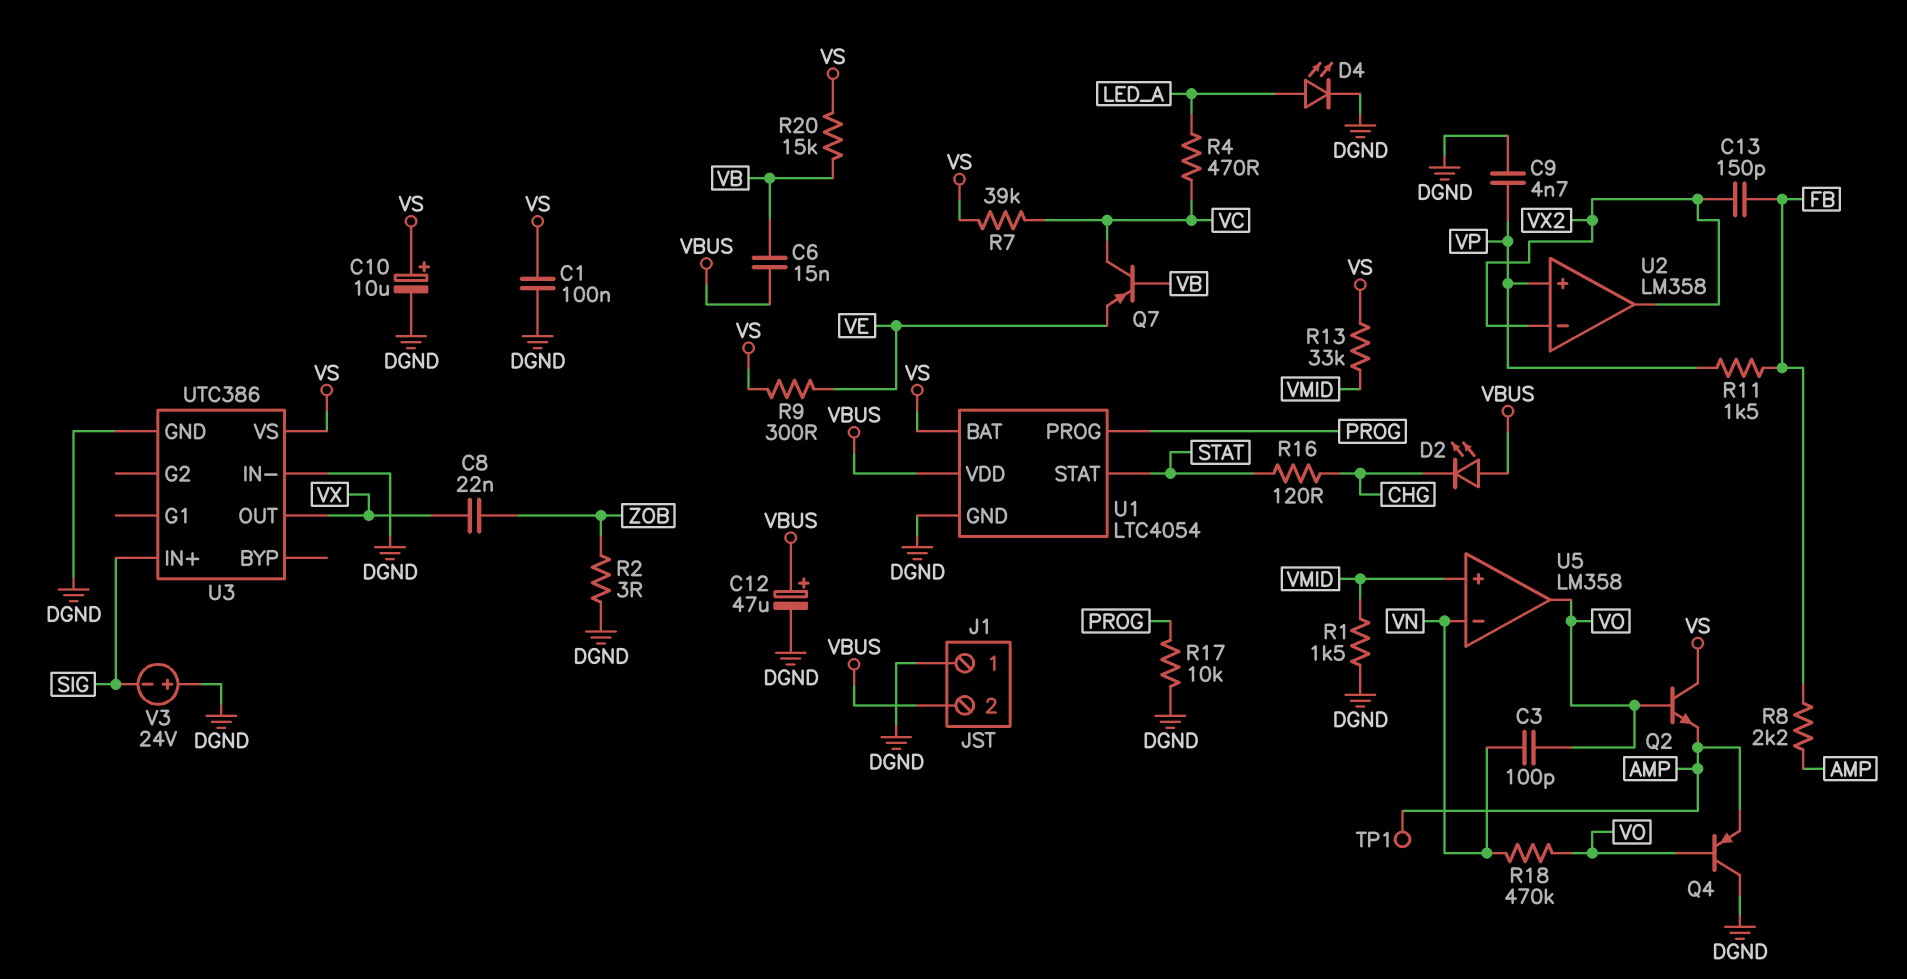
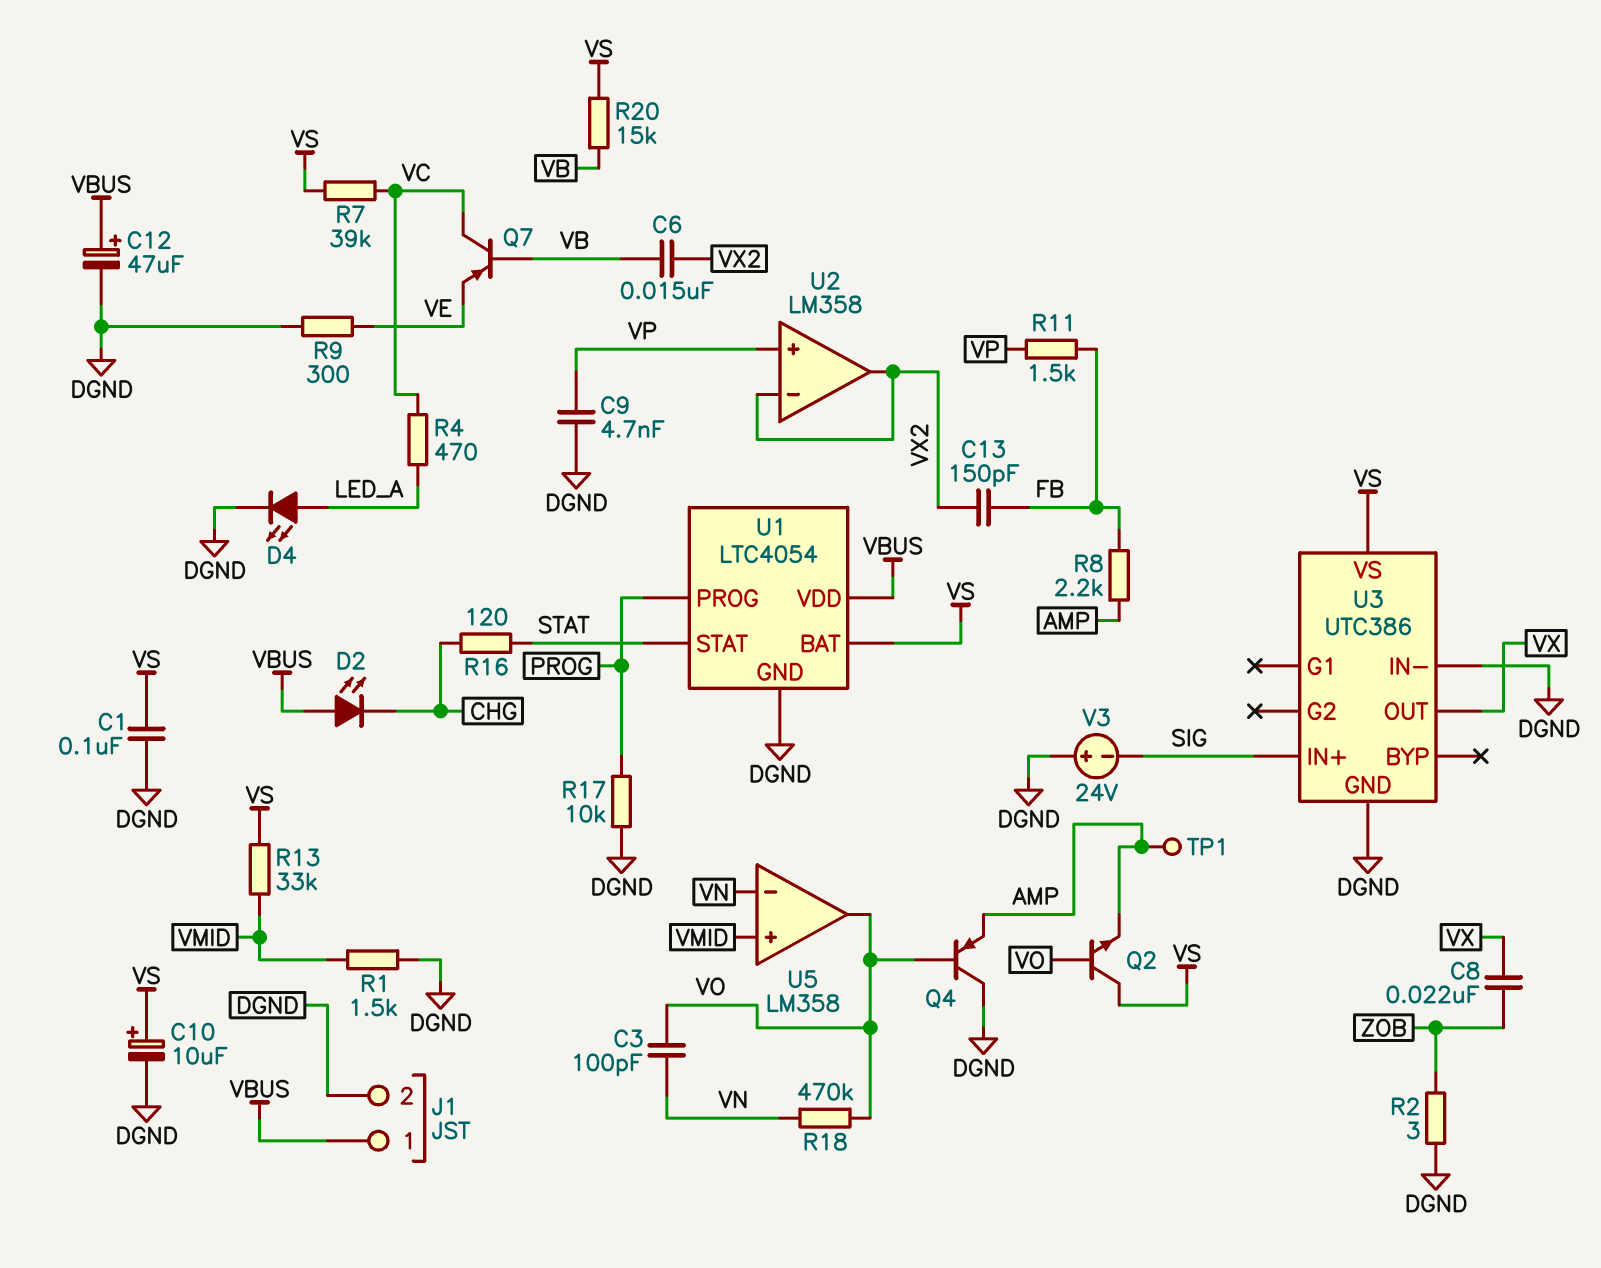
C6: 15nF (VB, VBUS) -> 15nF (VB, VX2)
J1 pin 1: DGND -> VBUS
J1 pin 2: VBUS -> DGND
R9: 300 (VE, VS) -> 300 (DGND, VE)

